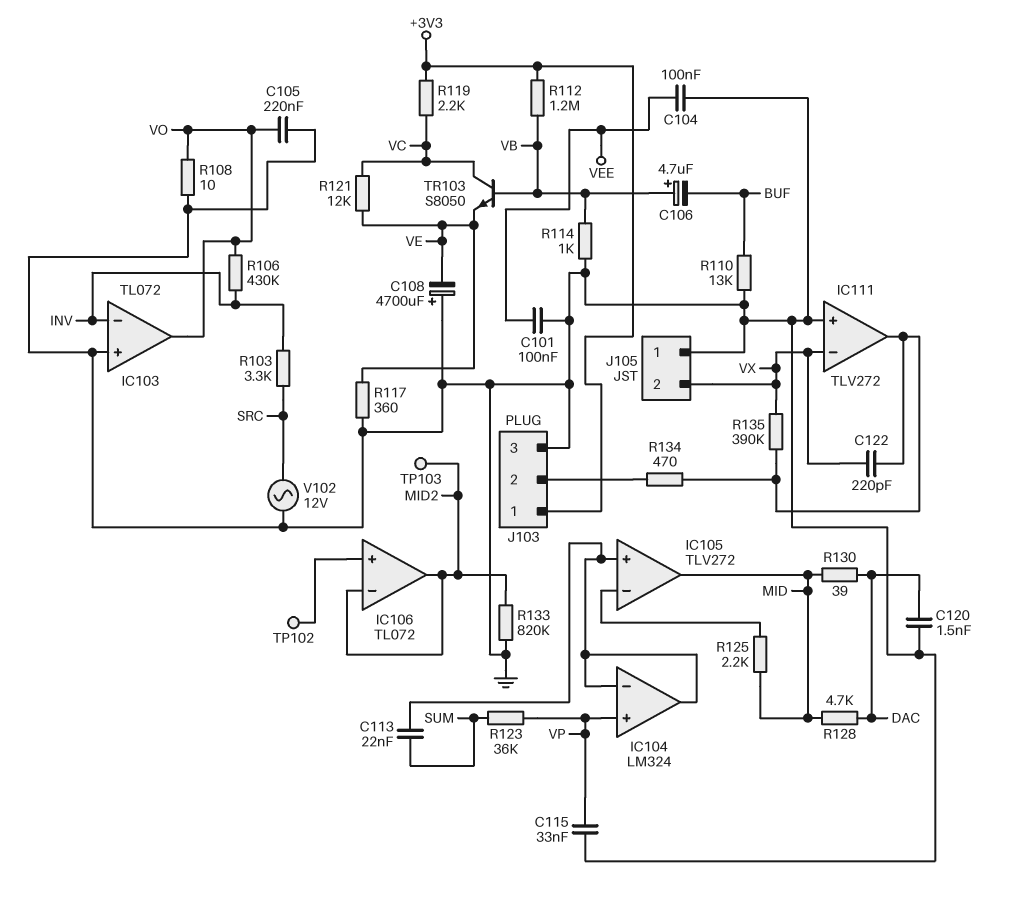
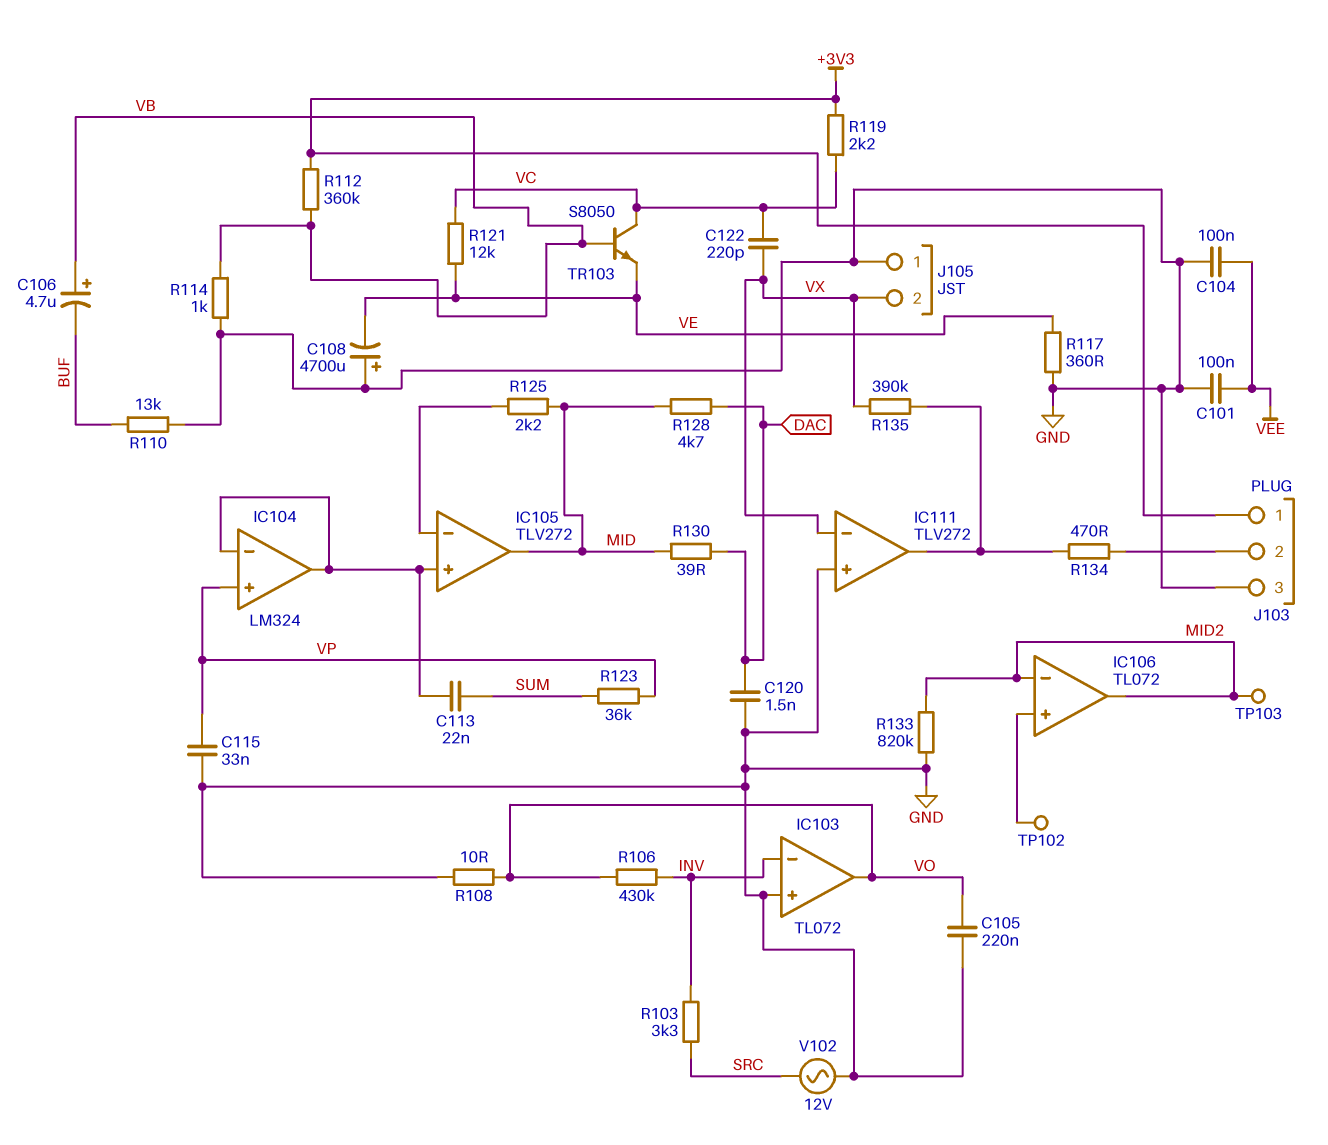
C122: 220pF (IC111/out, VX) -> 220pF (VC, VX)
R112: 1.2M (+3V3, VB) -> 360k (+3V3, VB)

